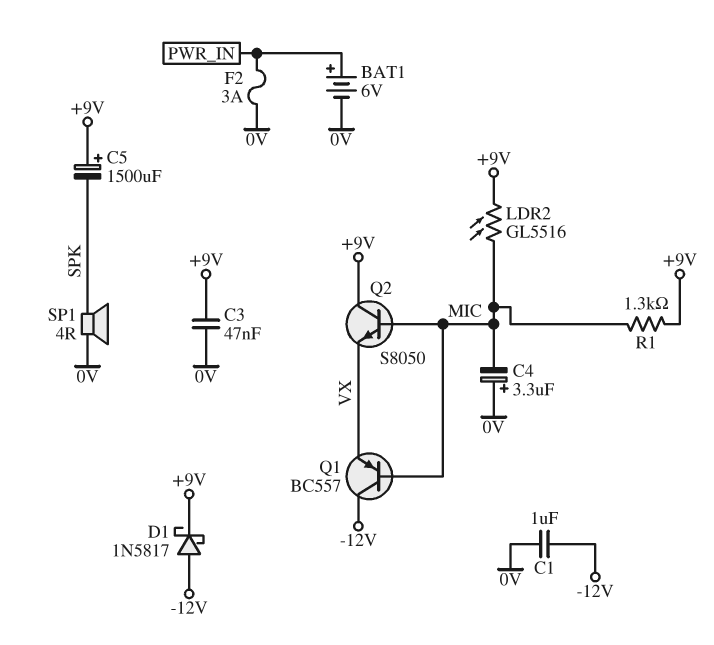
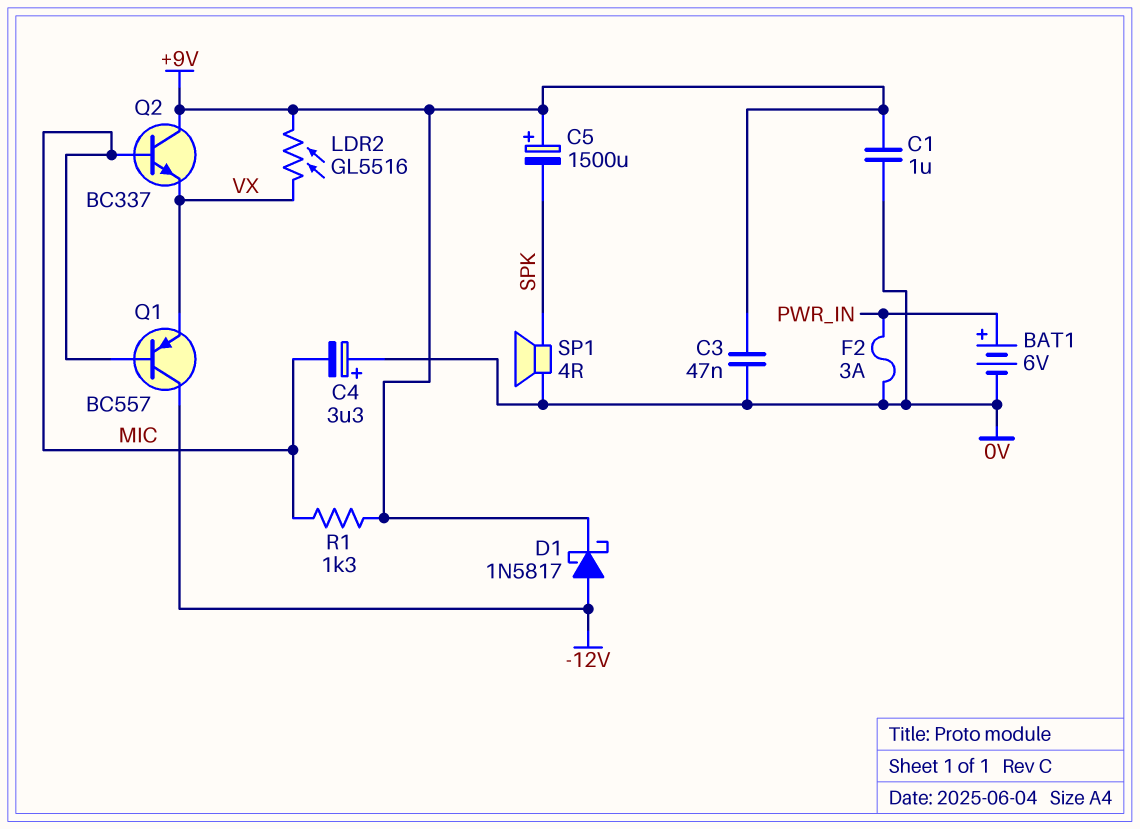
C1: 1uF (-12V, 0V) -> 1uF (+9V, 0V)
LDR2: GL5516 (+9V, MIC) -> GL5516 (+9V, VX)
Q2: NPN S8050 (B MIC, C +9V, E VX) -> NPN BC337 (B MIC, C +9V, E VX)

